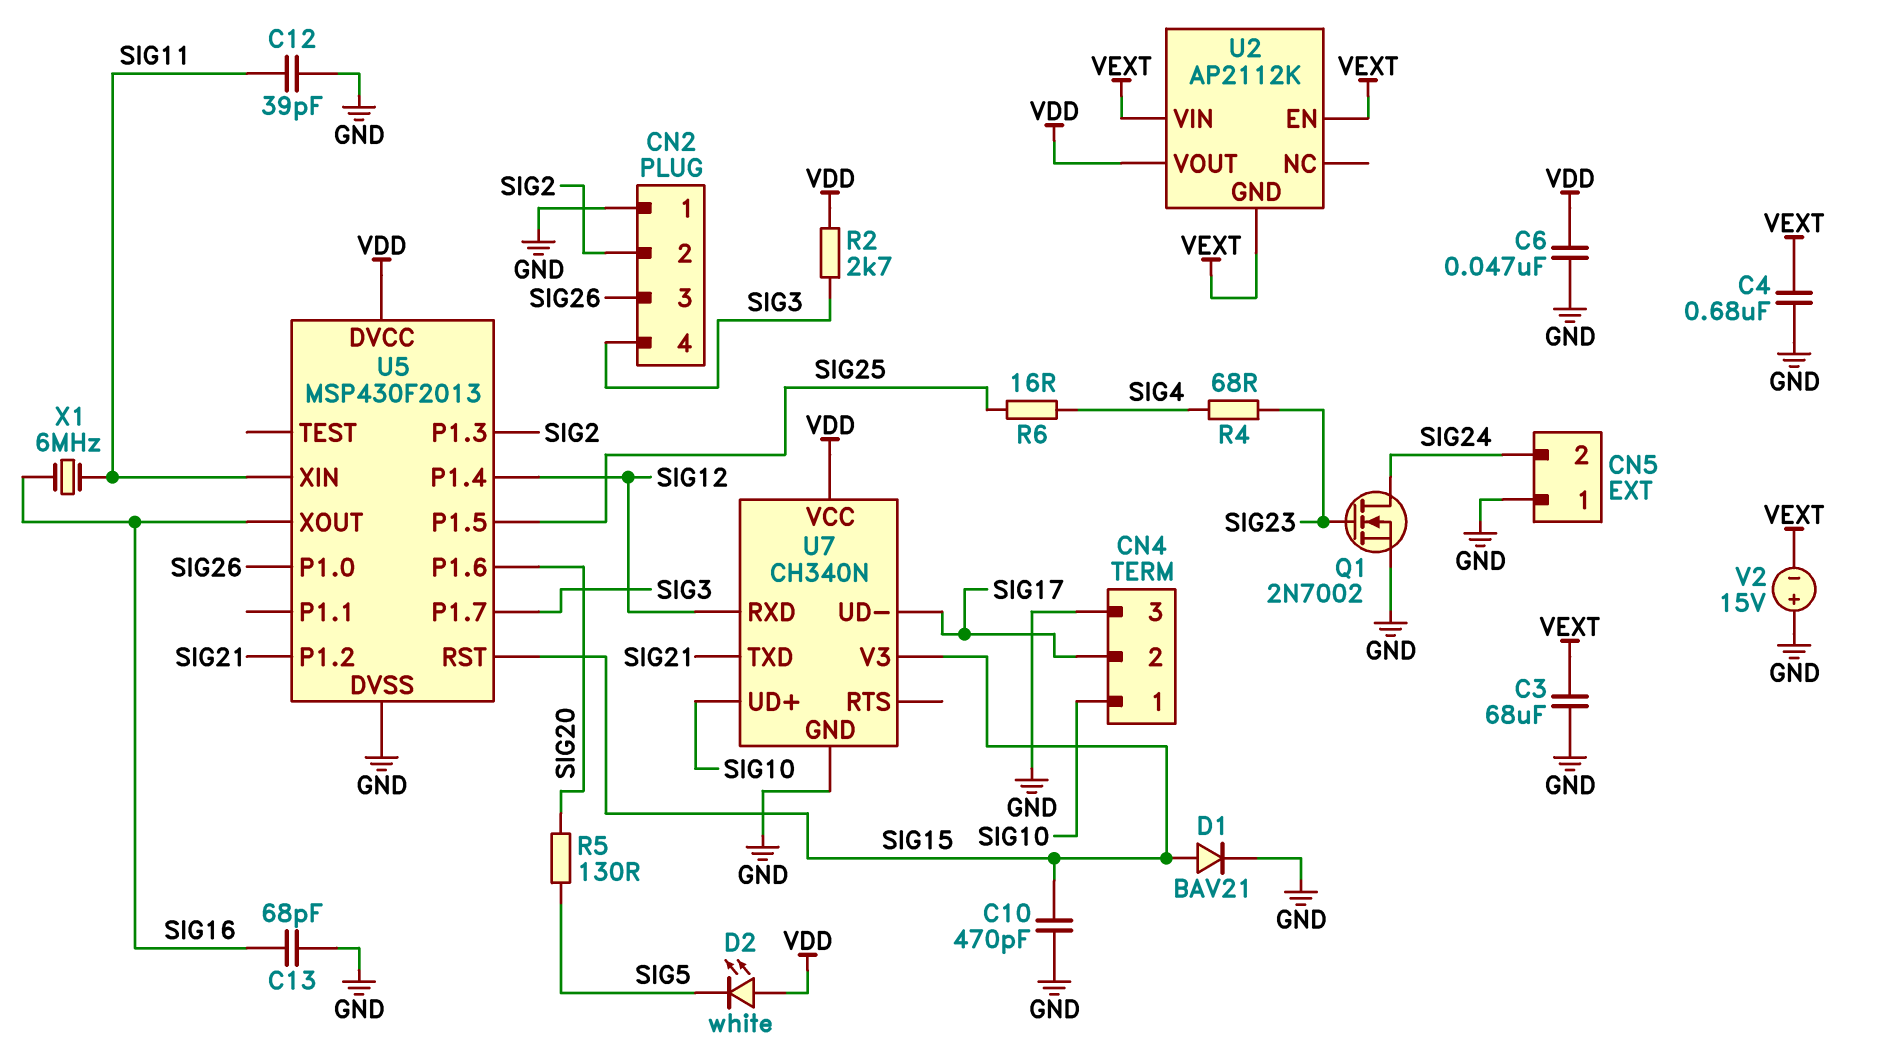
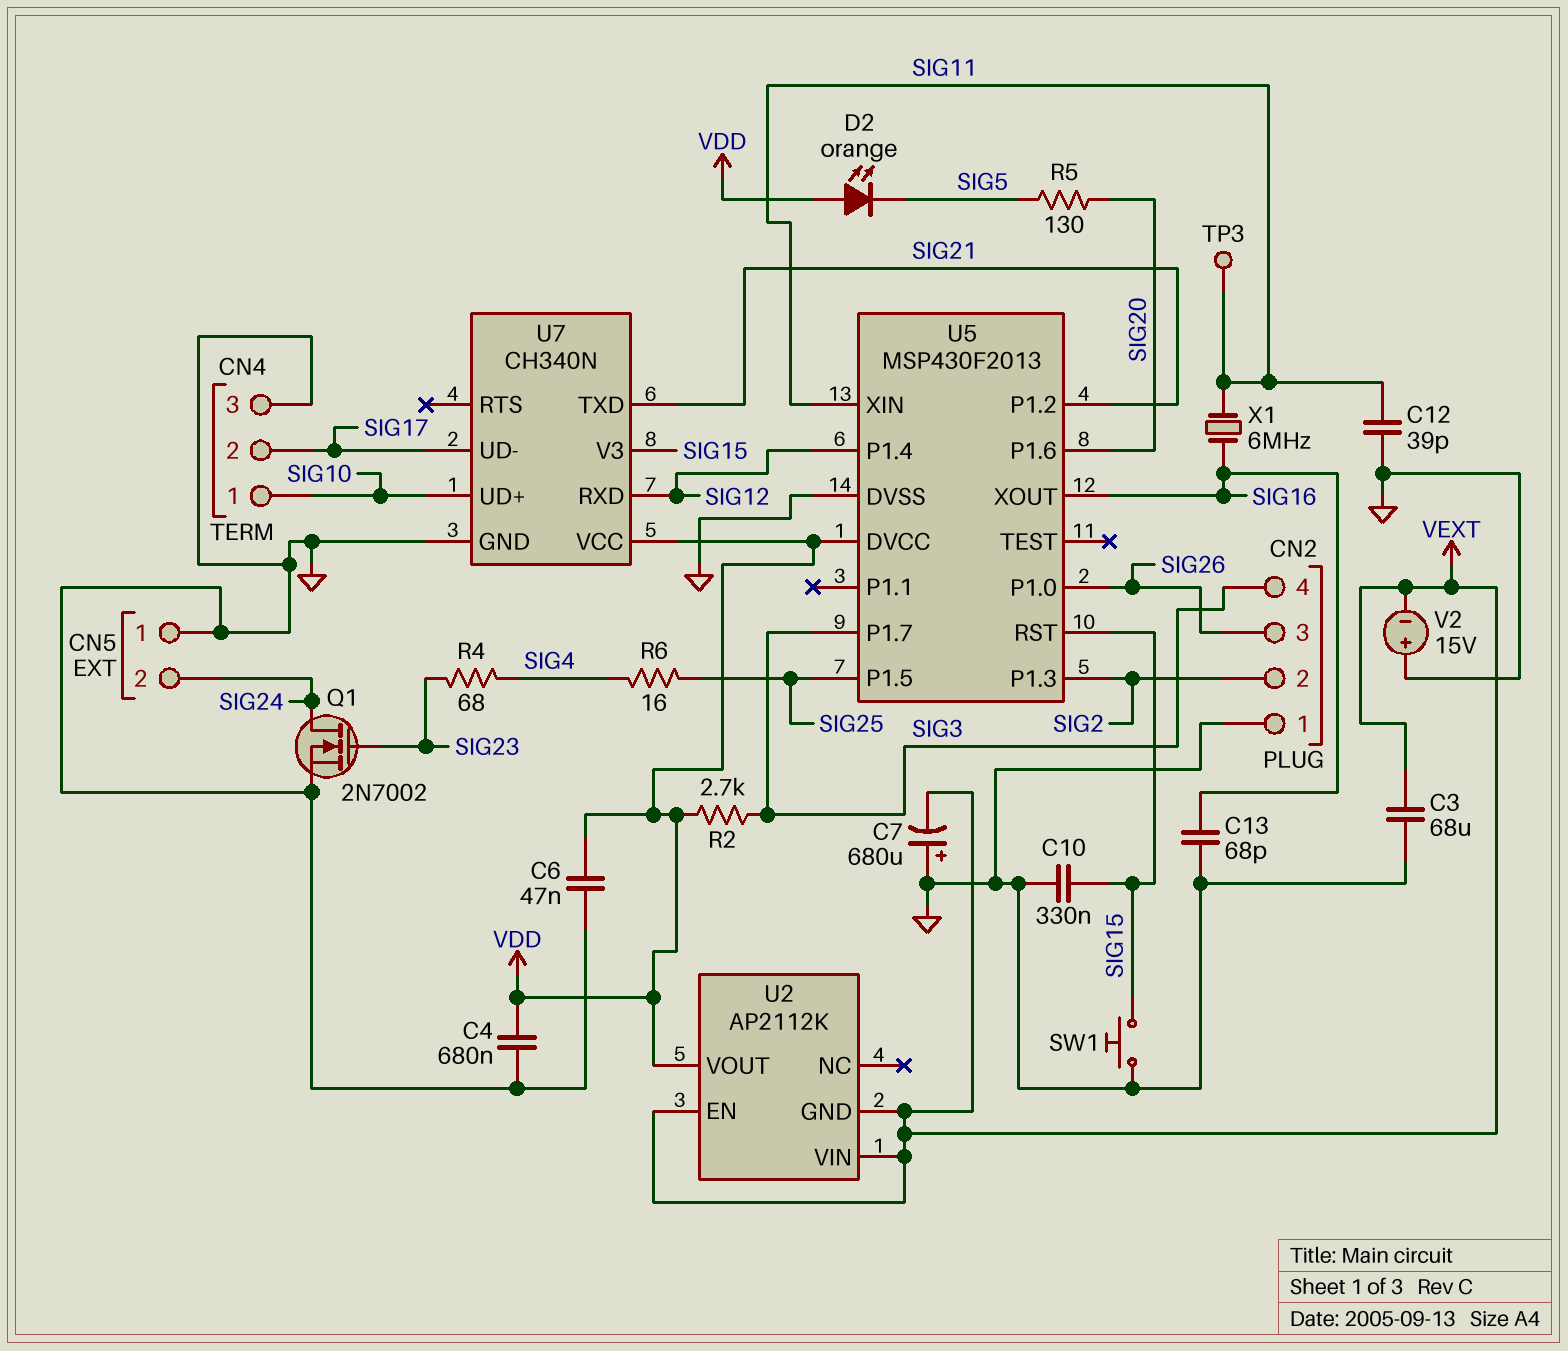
C4: 680nF (GND, VEXT) -> 680nF (GND, VDD)
C7: none -> 680uF (plus GND, minus VEXT)
C10: 470pF (GND, SIG15) -> 330nF (GND, SIG15)
D1: diode BAV21 (A SIG15, K GND) -> none
D2: LED white (A VDD, K SIG5) -> LED orange (A VDD, K SIG5)
SW1: none -> button (GND, SIG15)
TP3: none -> test point (SIG11)

